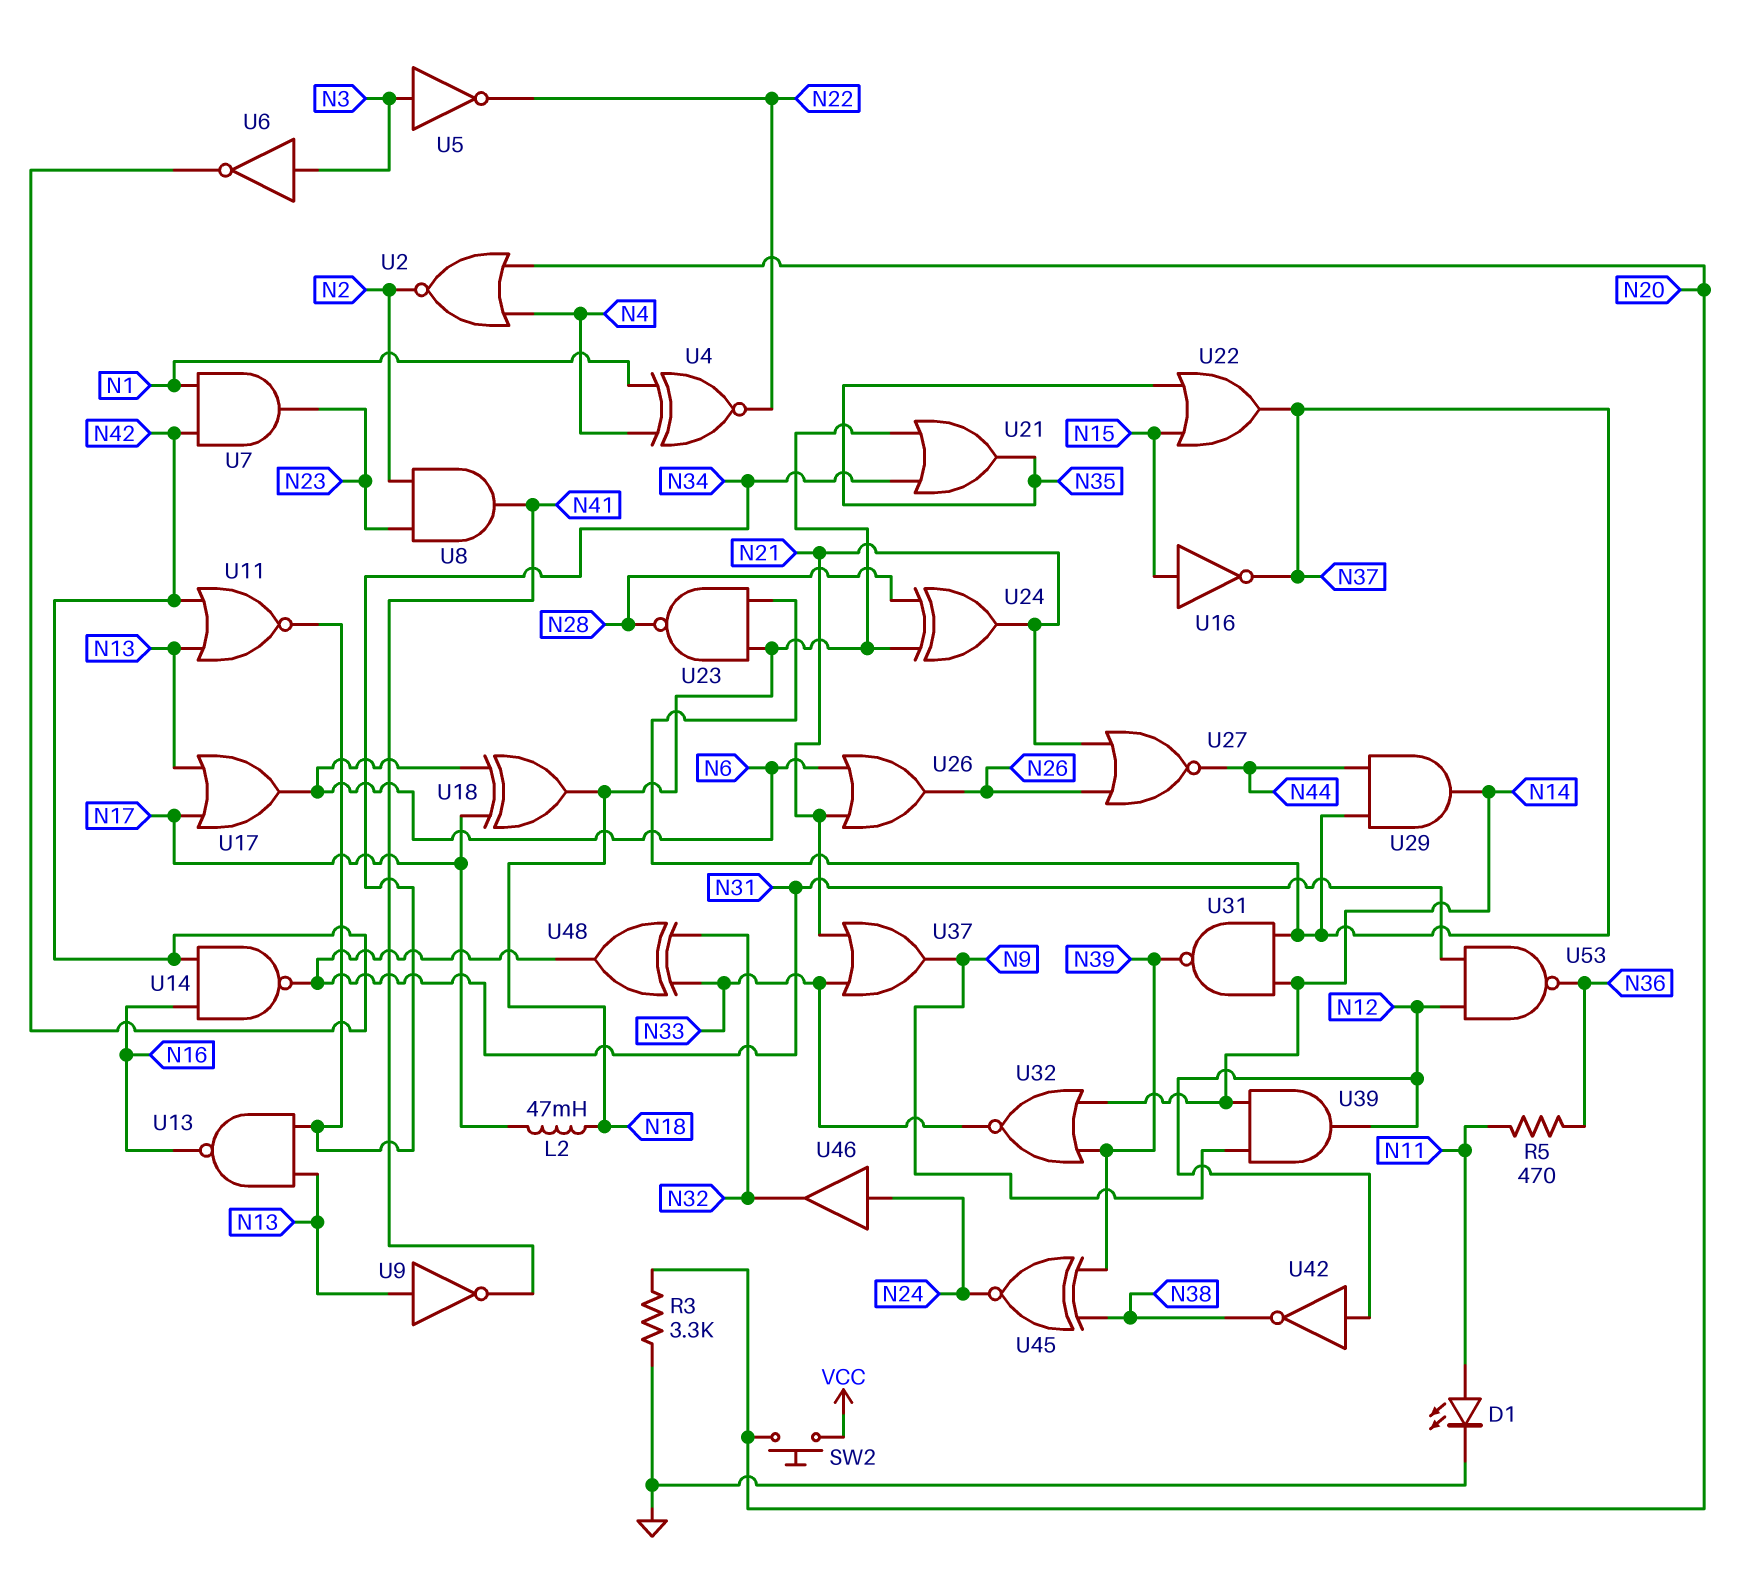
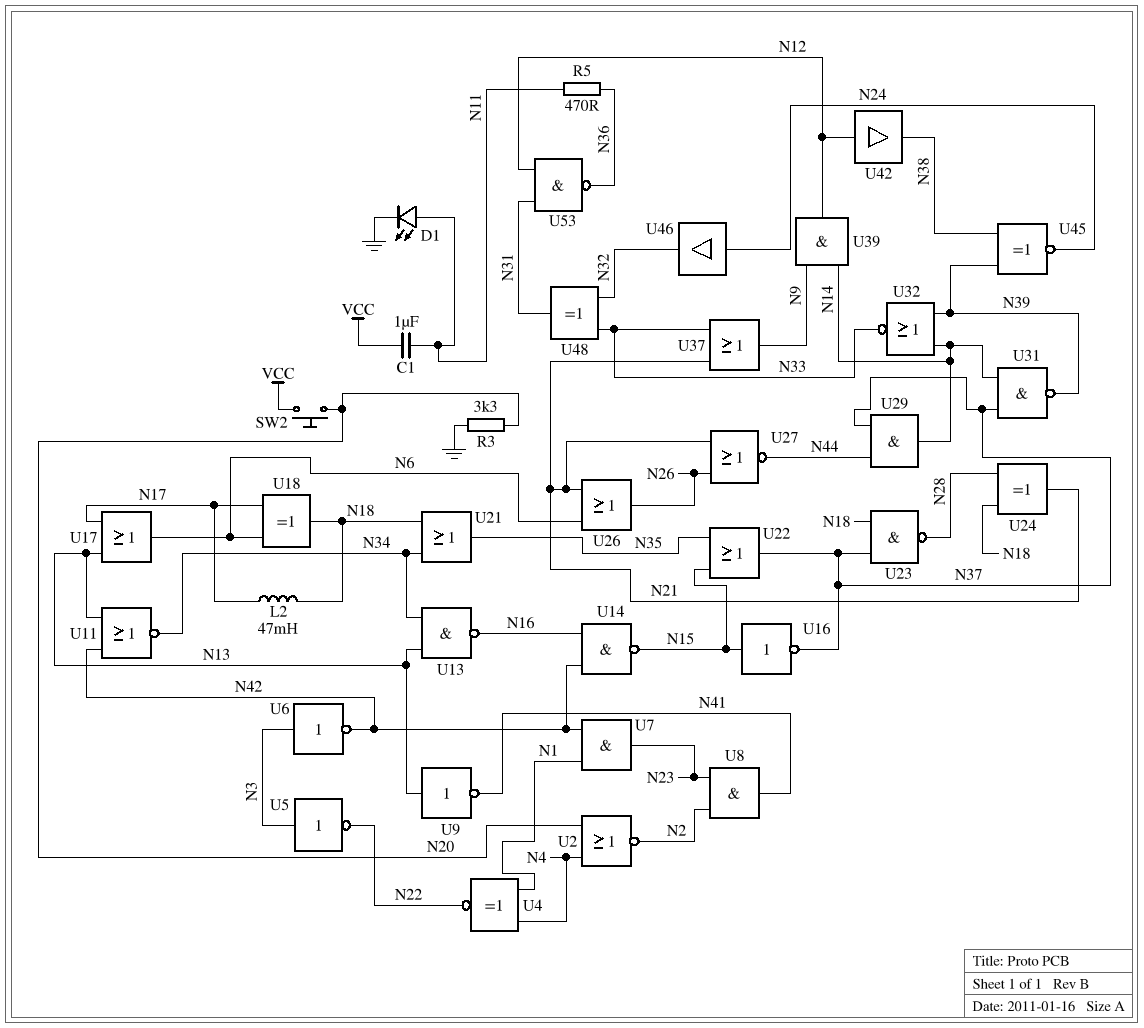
C1: none -> 1uF (N11, VCC)
U14: NAND (in N16, in N42, out N31) -> NAND (in N16, in N42, out N15)
U42: NOT (in N12, out N38) -> buffer (in N12, out N38)

